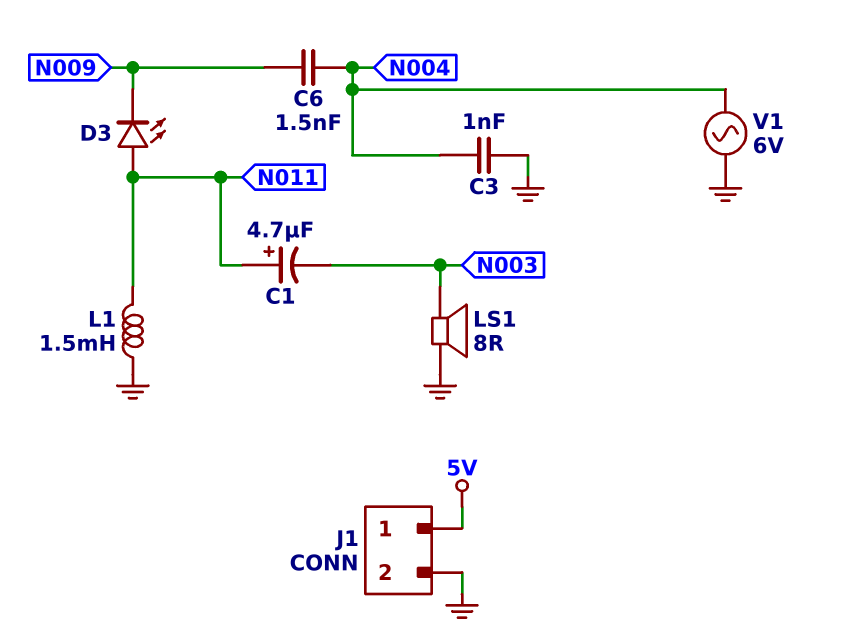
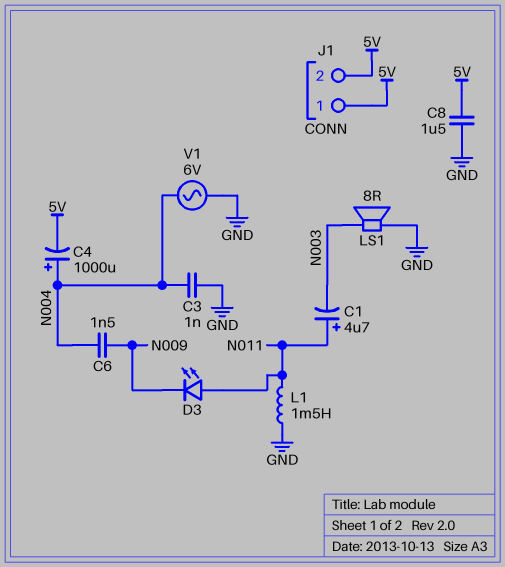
C4: none -> 1000uF (plus N004, minus 5V)
C8: none -> 1.5uF (5V, GND)
J1 pin 2: GND -> 5V

